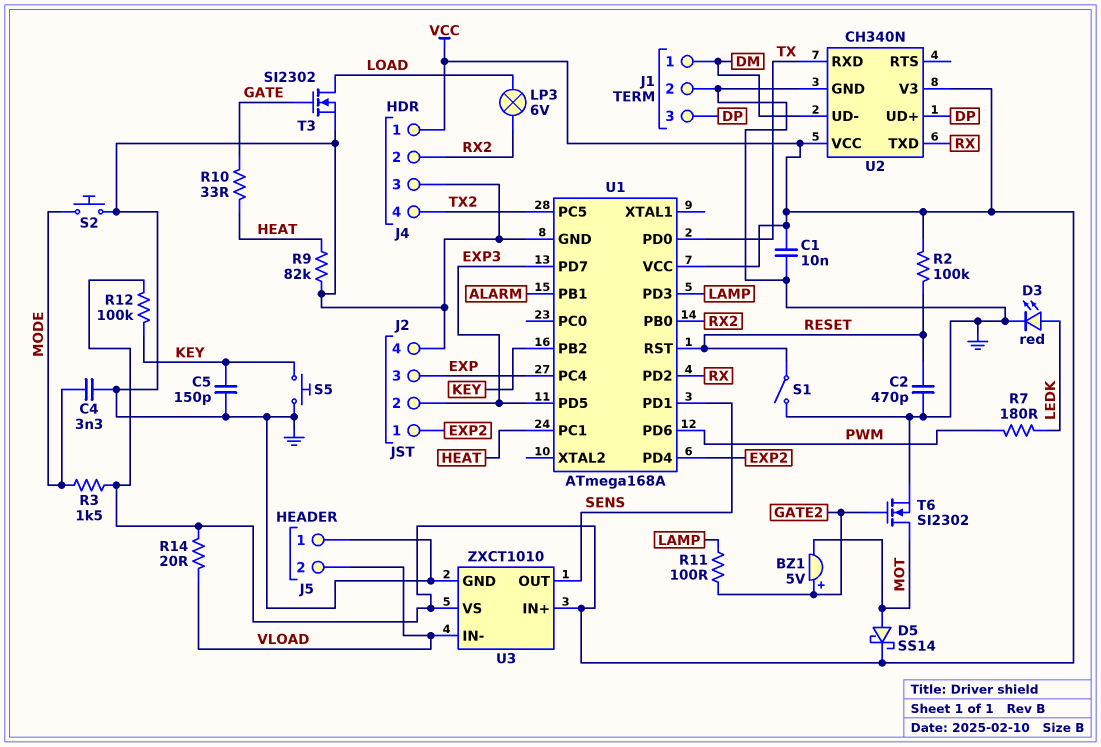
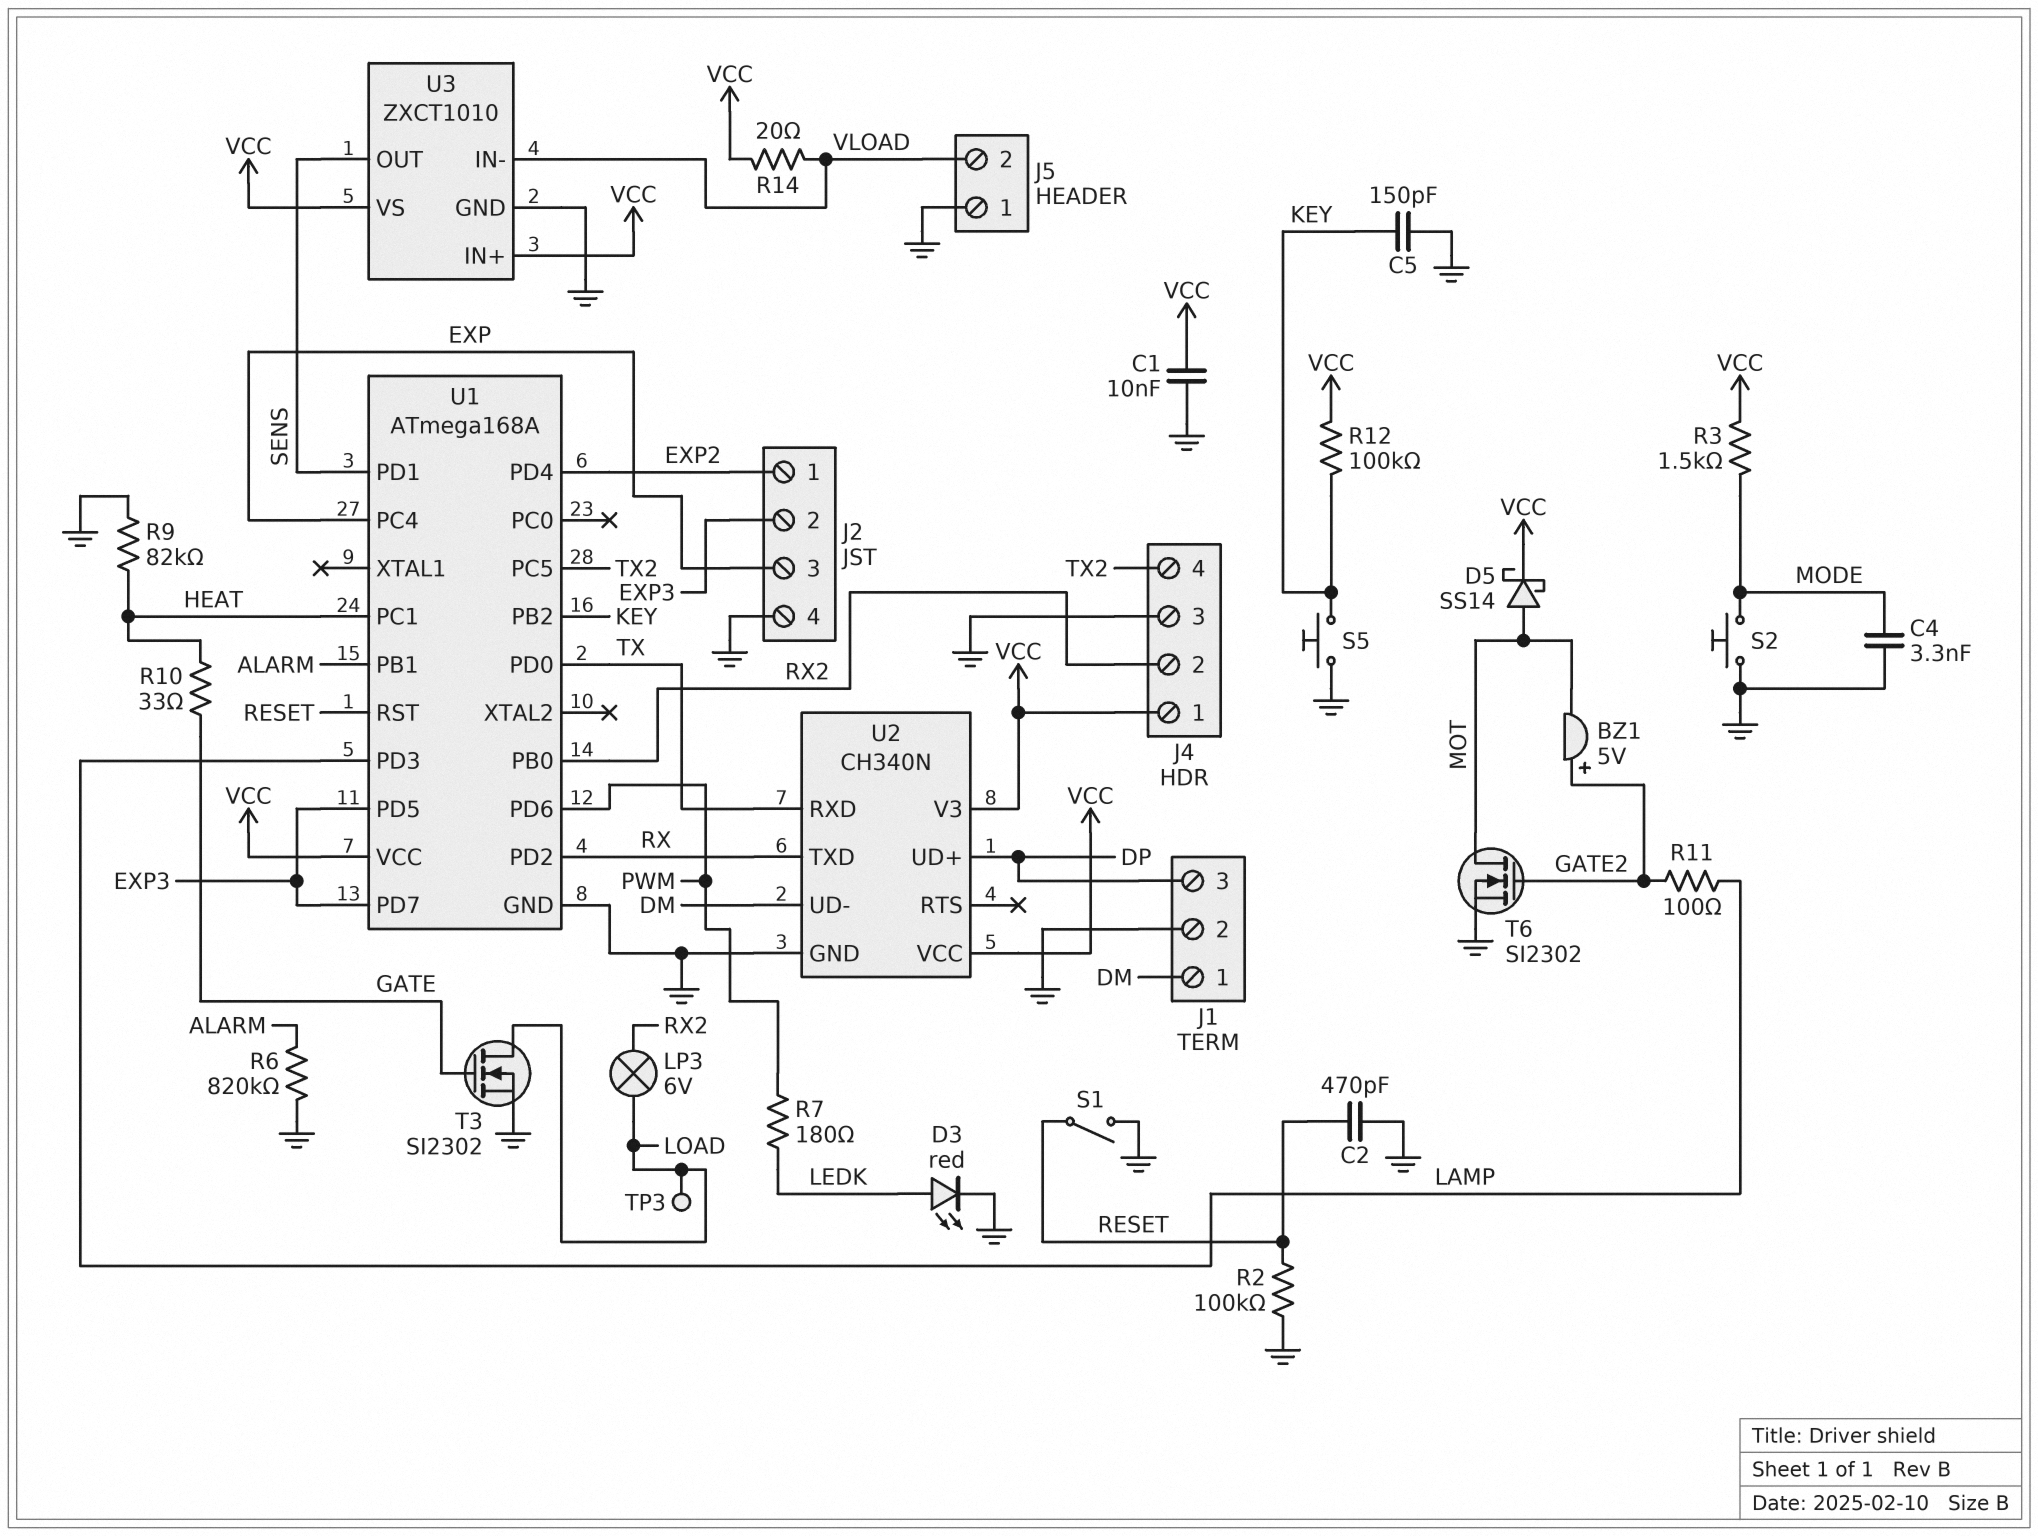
R2: 100k (RESET, VCC) -> 100k (GND, RESET)
R6: none -> 820k (ALARM, GND)
TP3: none -> test point (LOAD)

